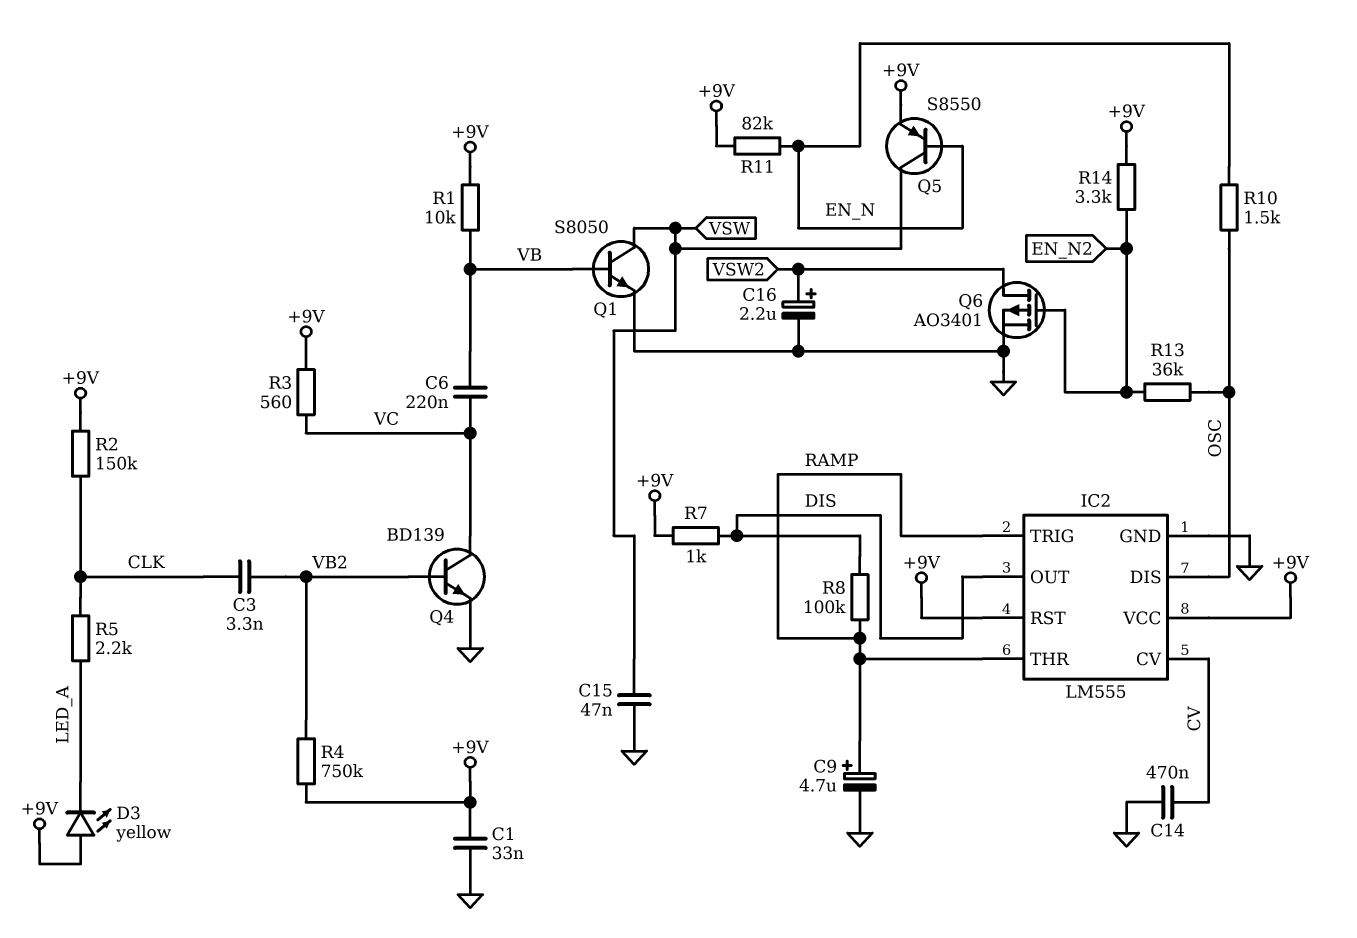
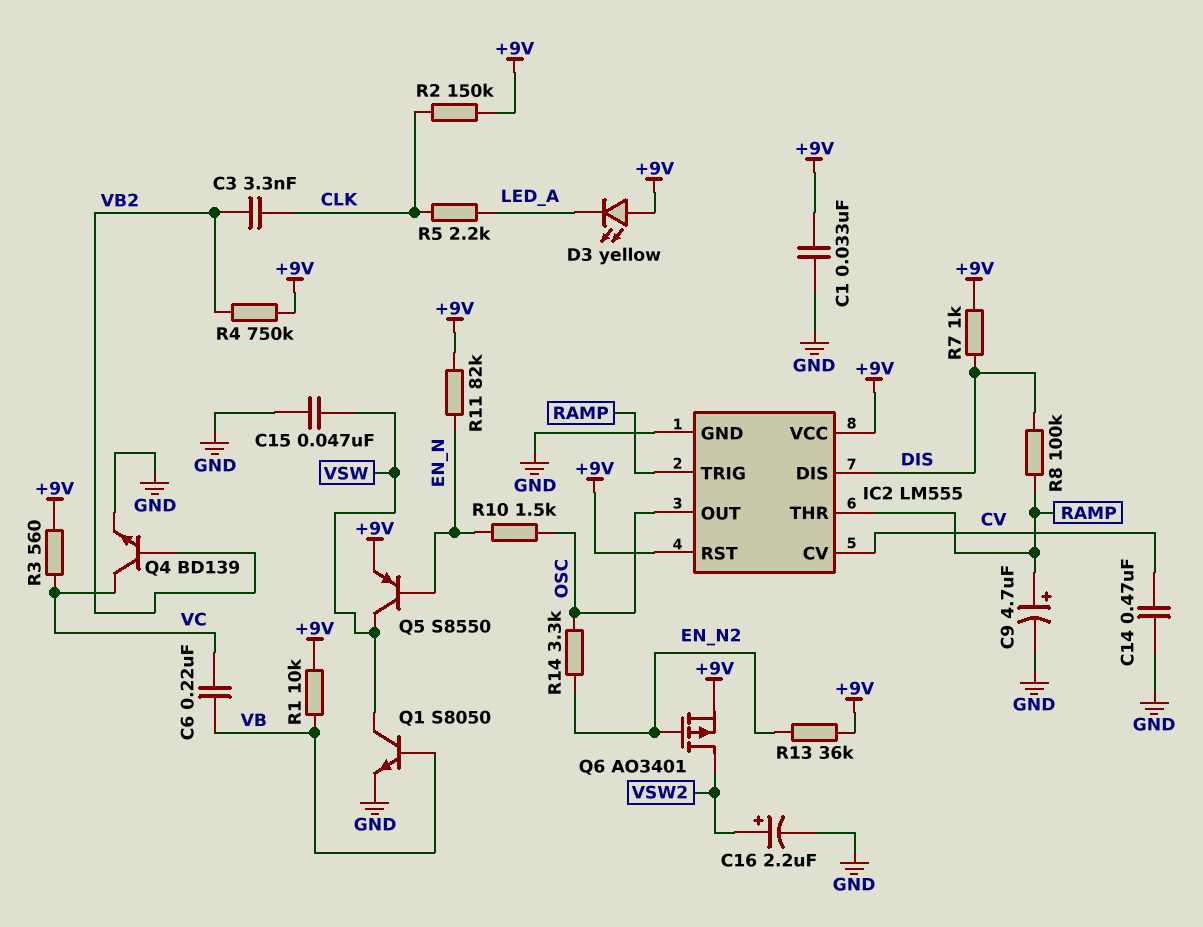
IC2 pin DIS: OSC -> DIS
IC2 pin OUT: DIS -> OSC
Q6: PMOS AO3401 (G EN_N2, D VSW2, S GND) -> PMOS AO3401 (G EN_N2, D VSW2, S +9V)
R13: 36k (EN_N2, OSC) -> 36k (+9V, EN_N2)
R14: 3.3k (+9V, EN_N2) -> 3.3k (EN_N2, OSC)

